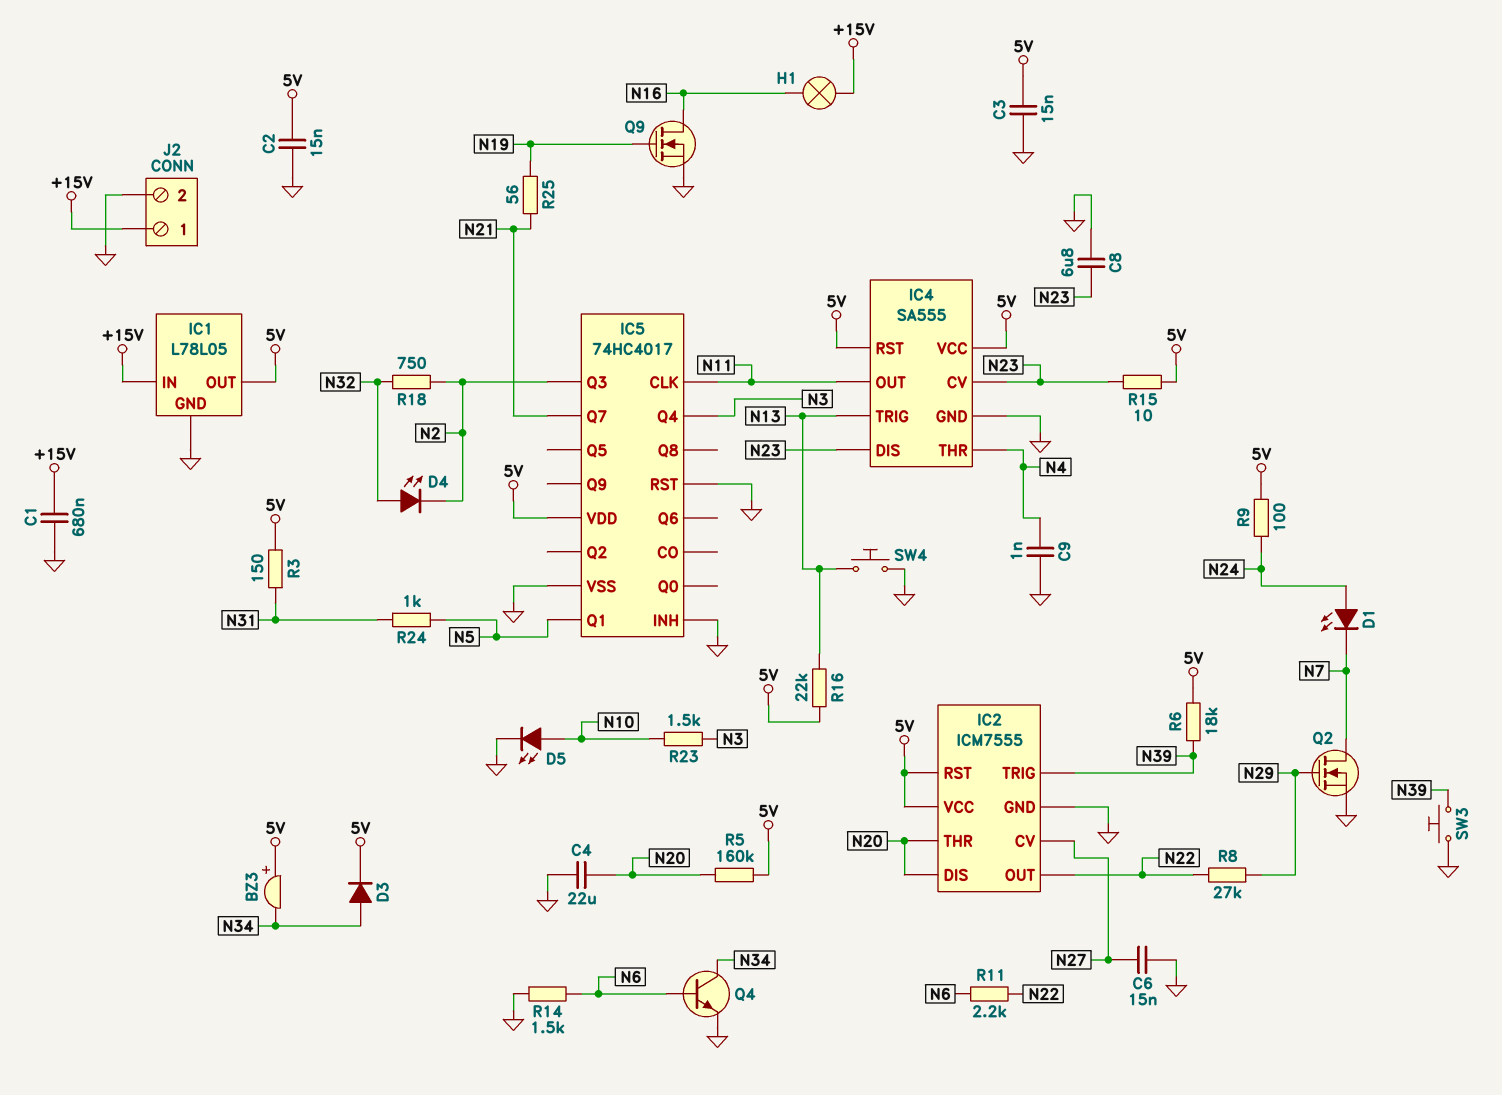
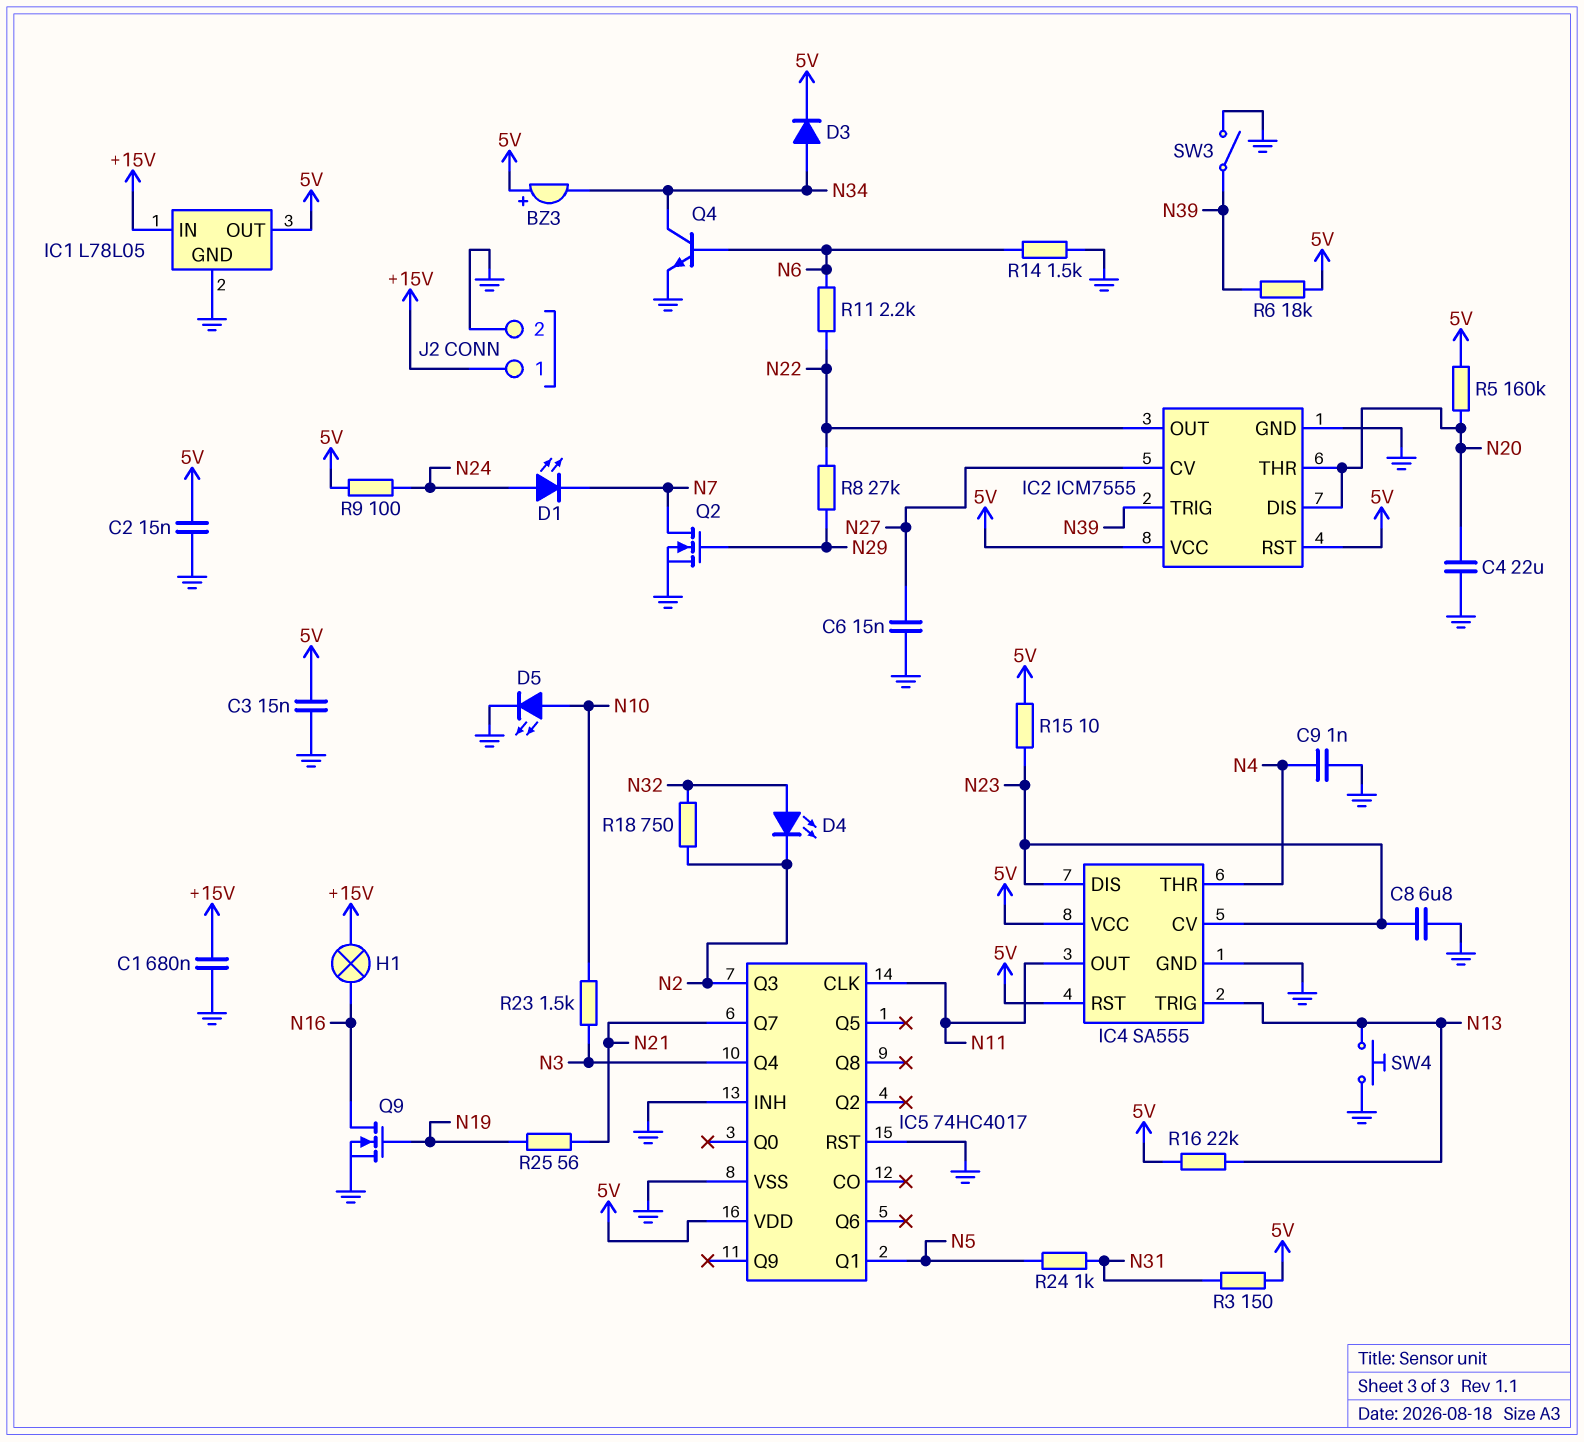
SW3: button (GND, N39) -> switch (GND, N39)

